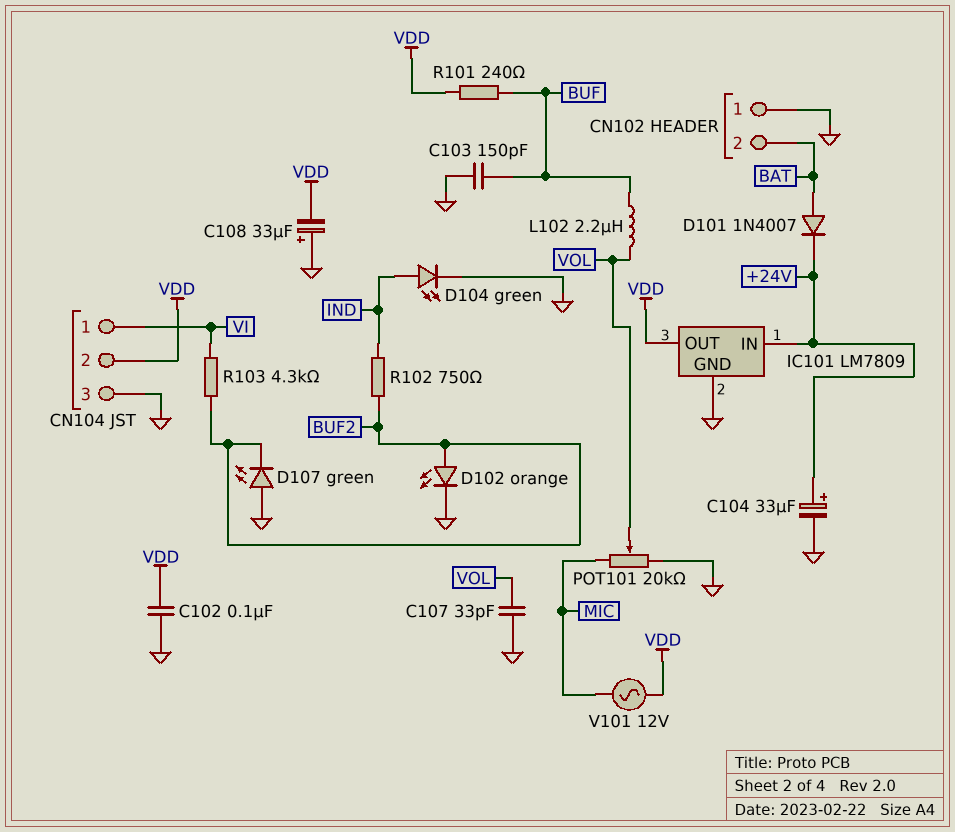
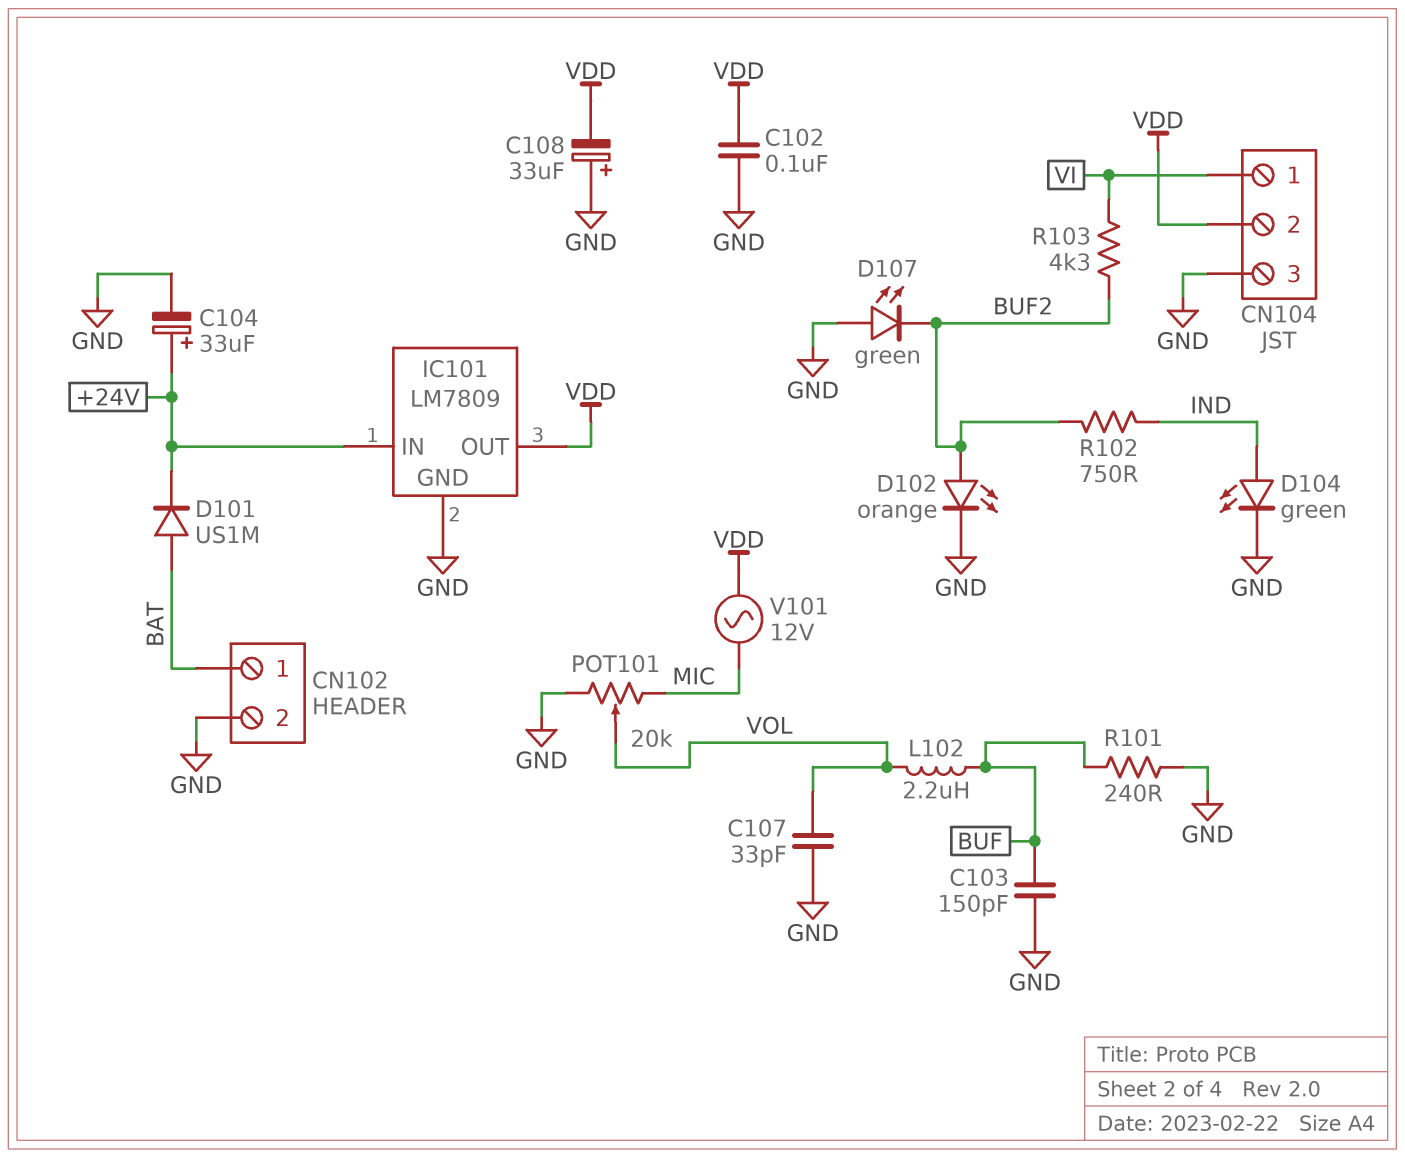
CN102 pin 1: GND -> BAT
CN102 pin 2: BAT -> GND
D101: diode 1N4007 (A BAT, K +24V) -> diode US1M (A BAT, K +24V)
R101: 240 (BUF, VDD) -> 240 (BUF, GND)

